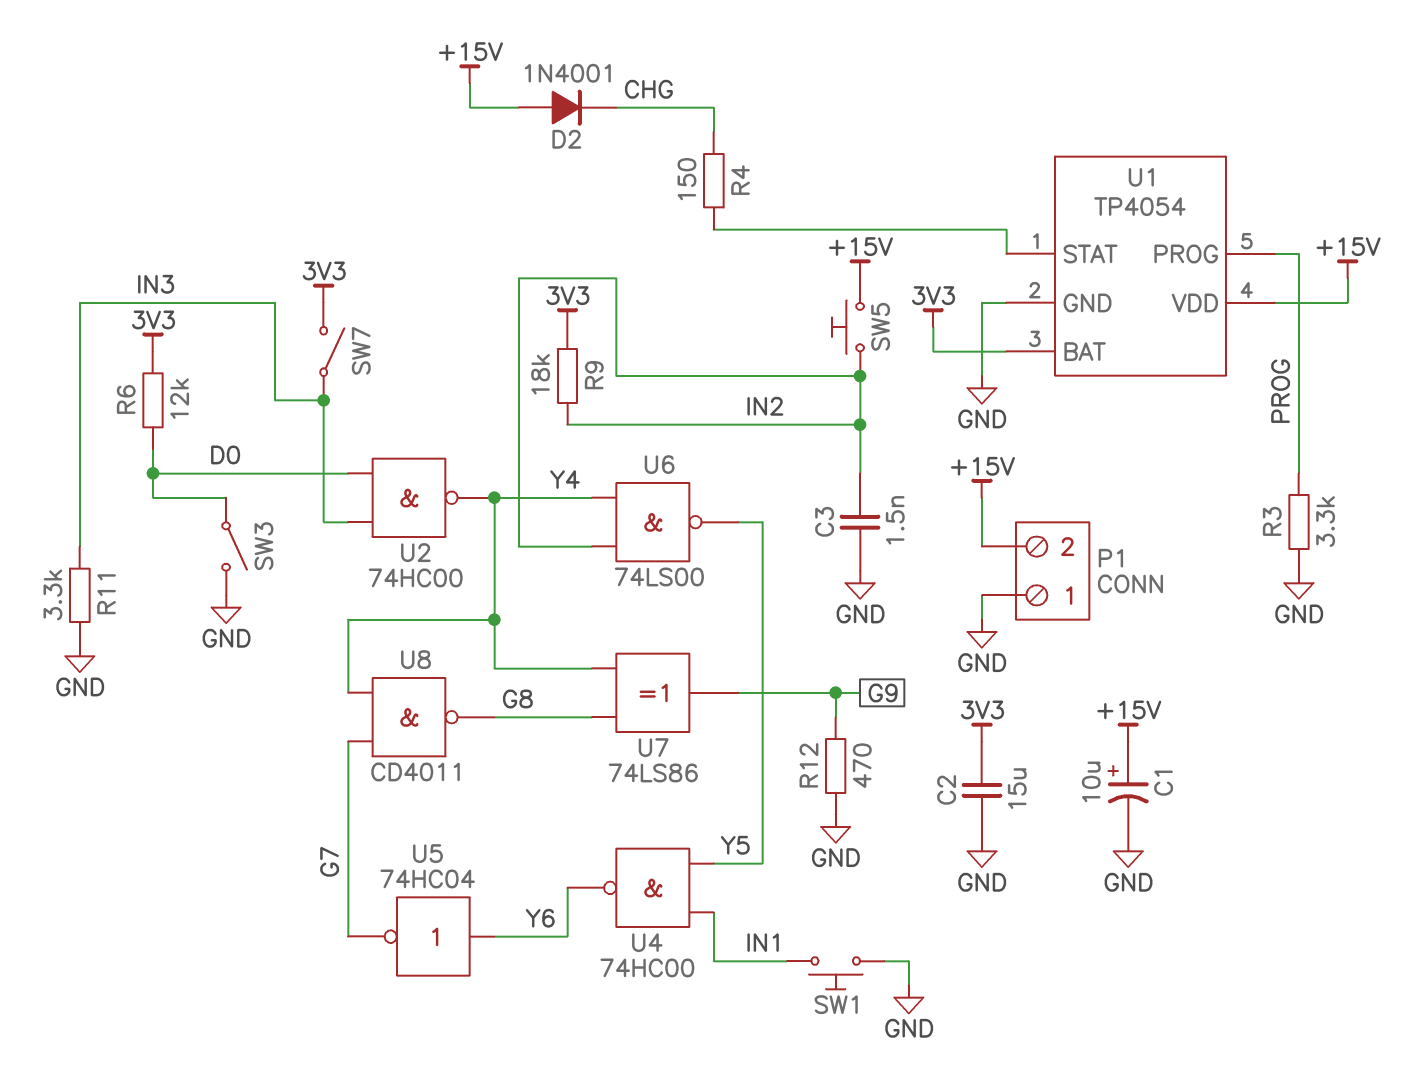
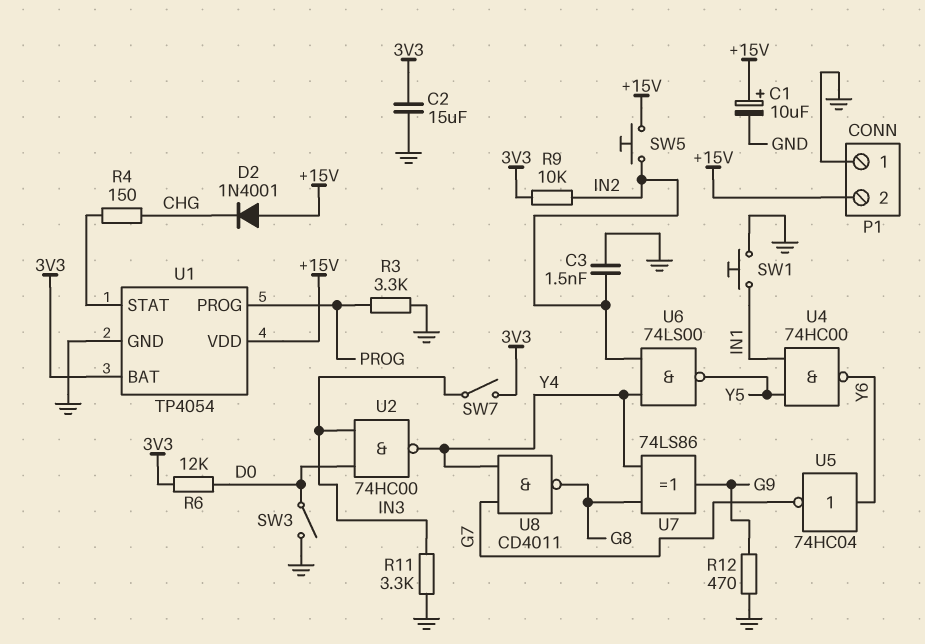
R9: 18k (3V3, IN2) -> 10k (3V3, IN2)

